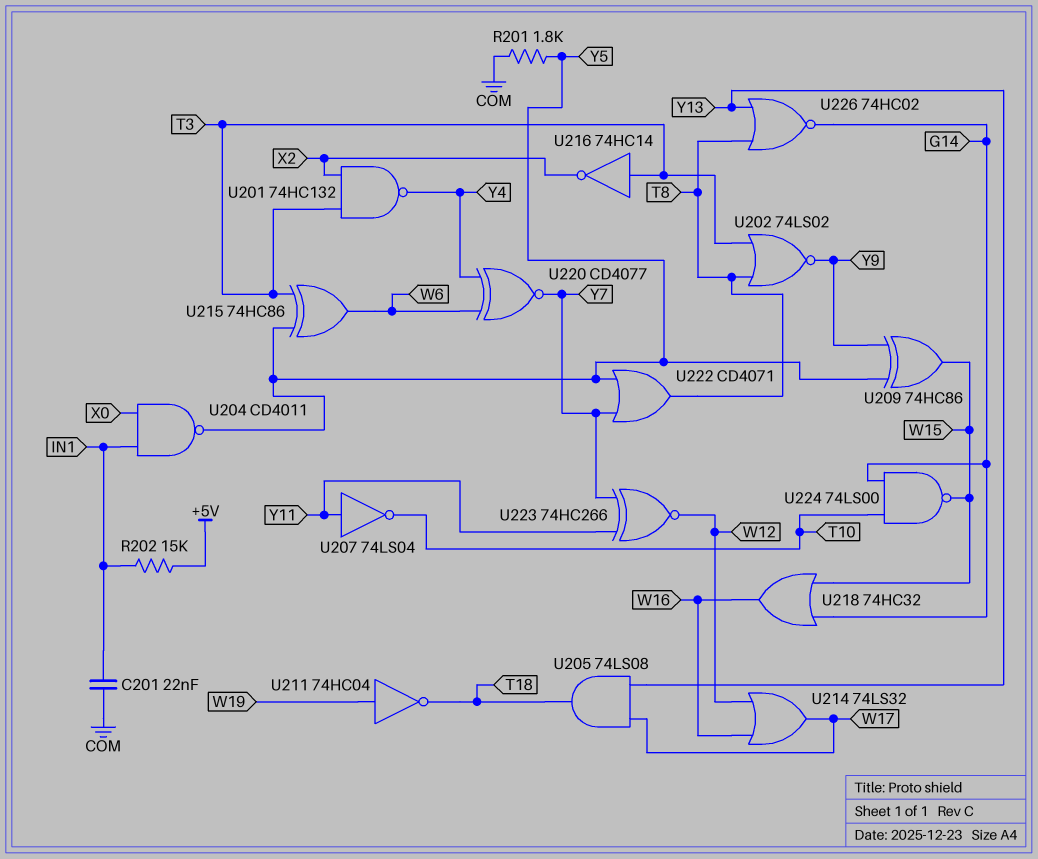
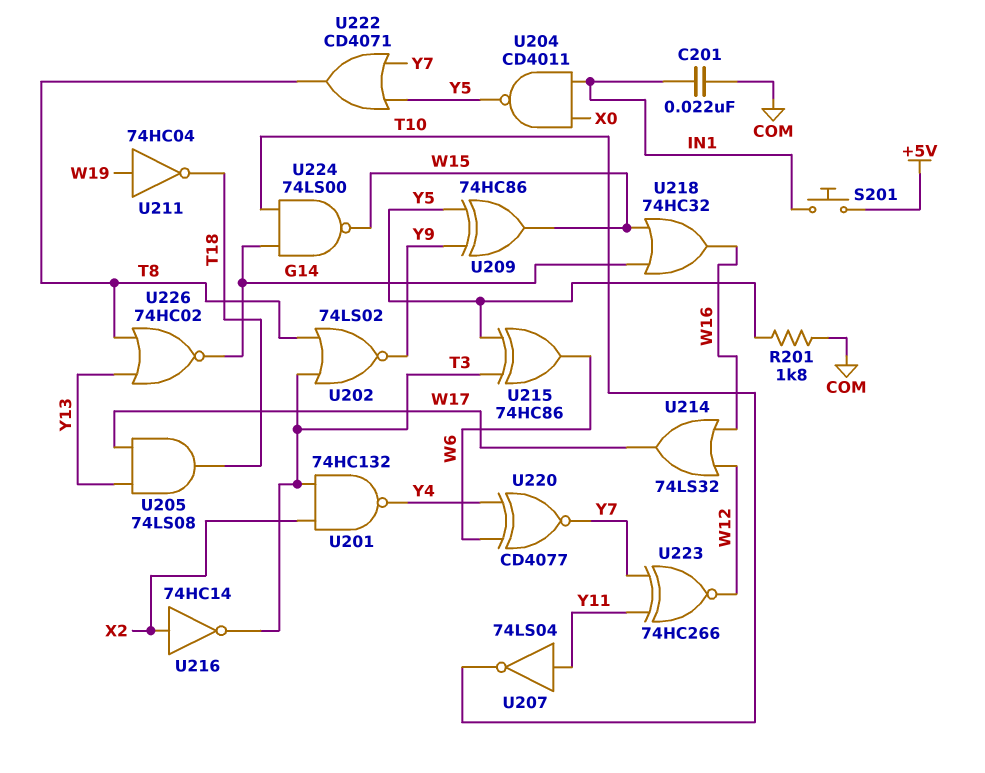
R202: 15k (+5V, IN1) -> none
S201: none -> button (+5V, IN1)
U216: NOT 74HC14 (in T3, out X2) -> NOT 74HC14 (in X2, out T3)

